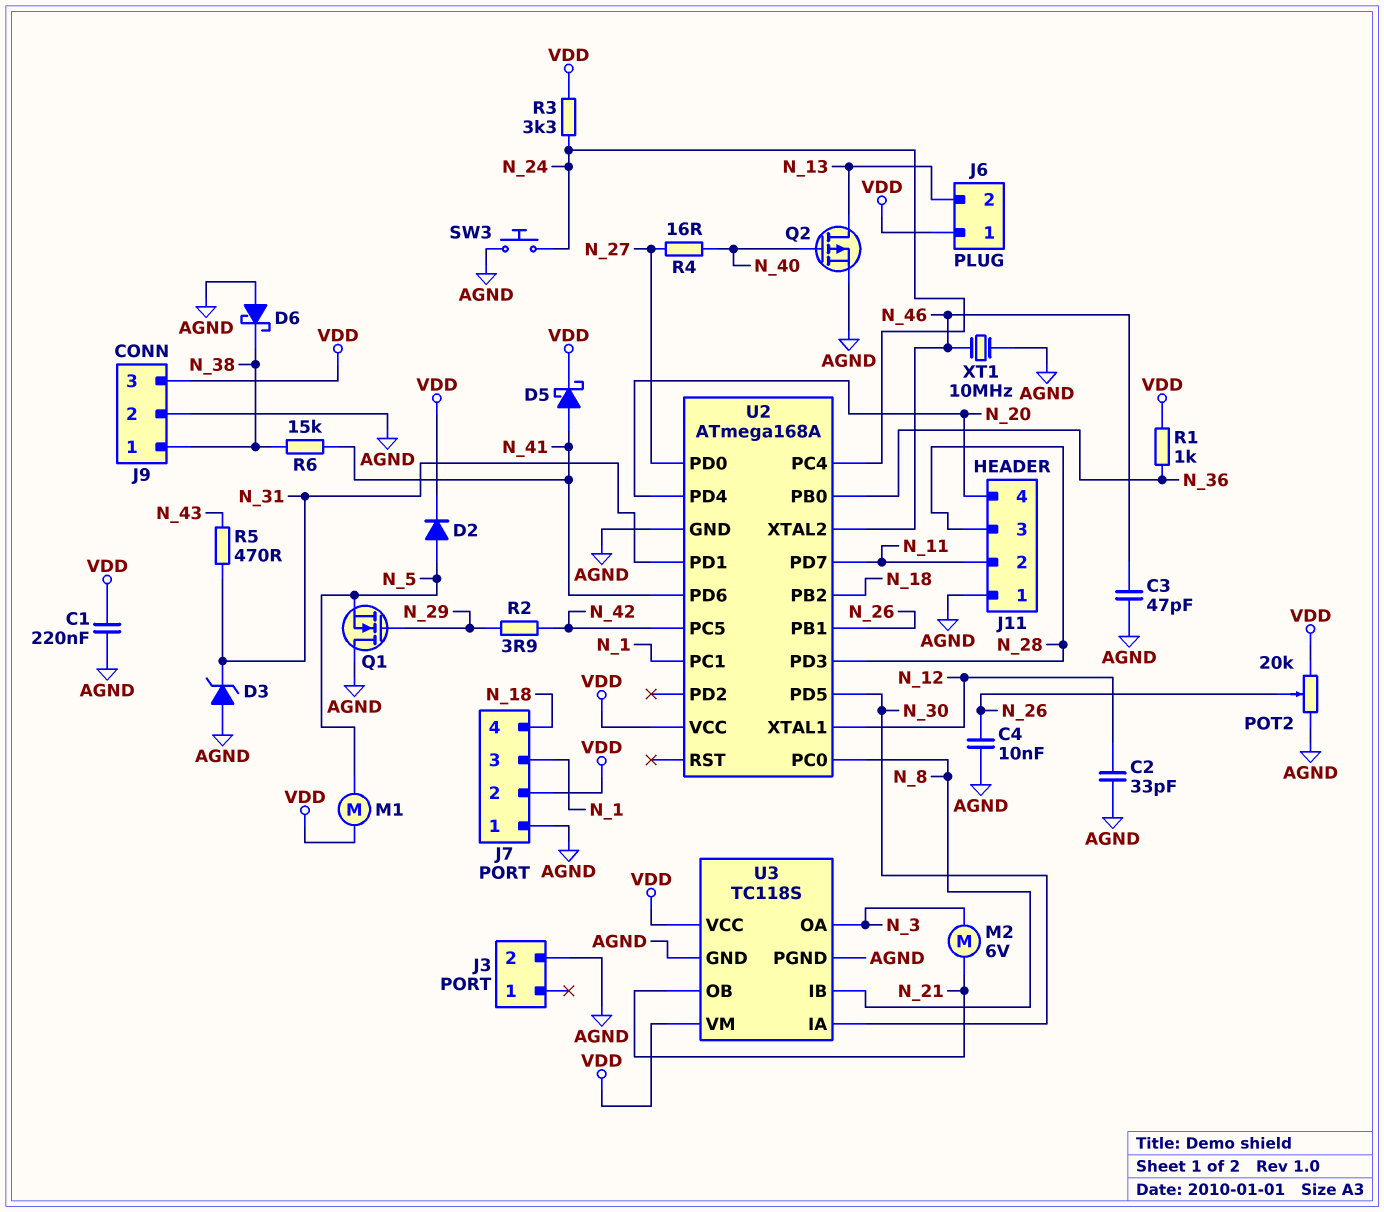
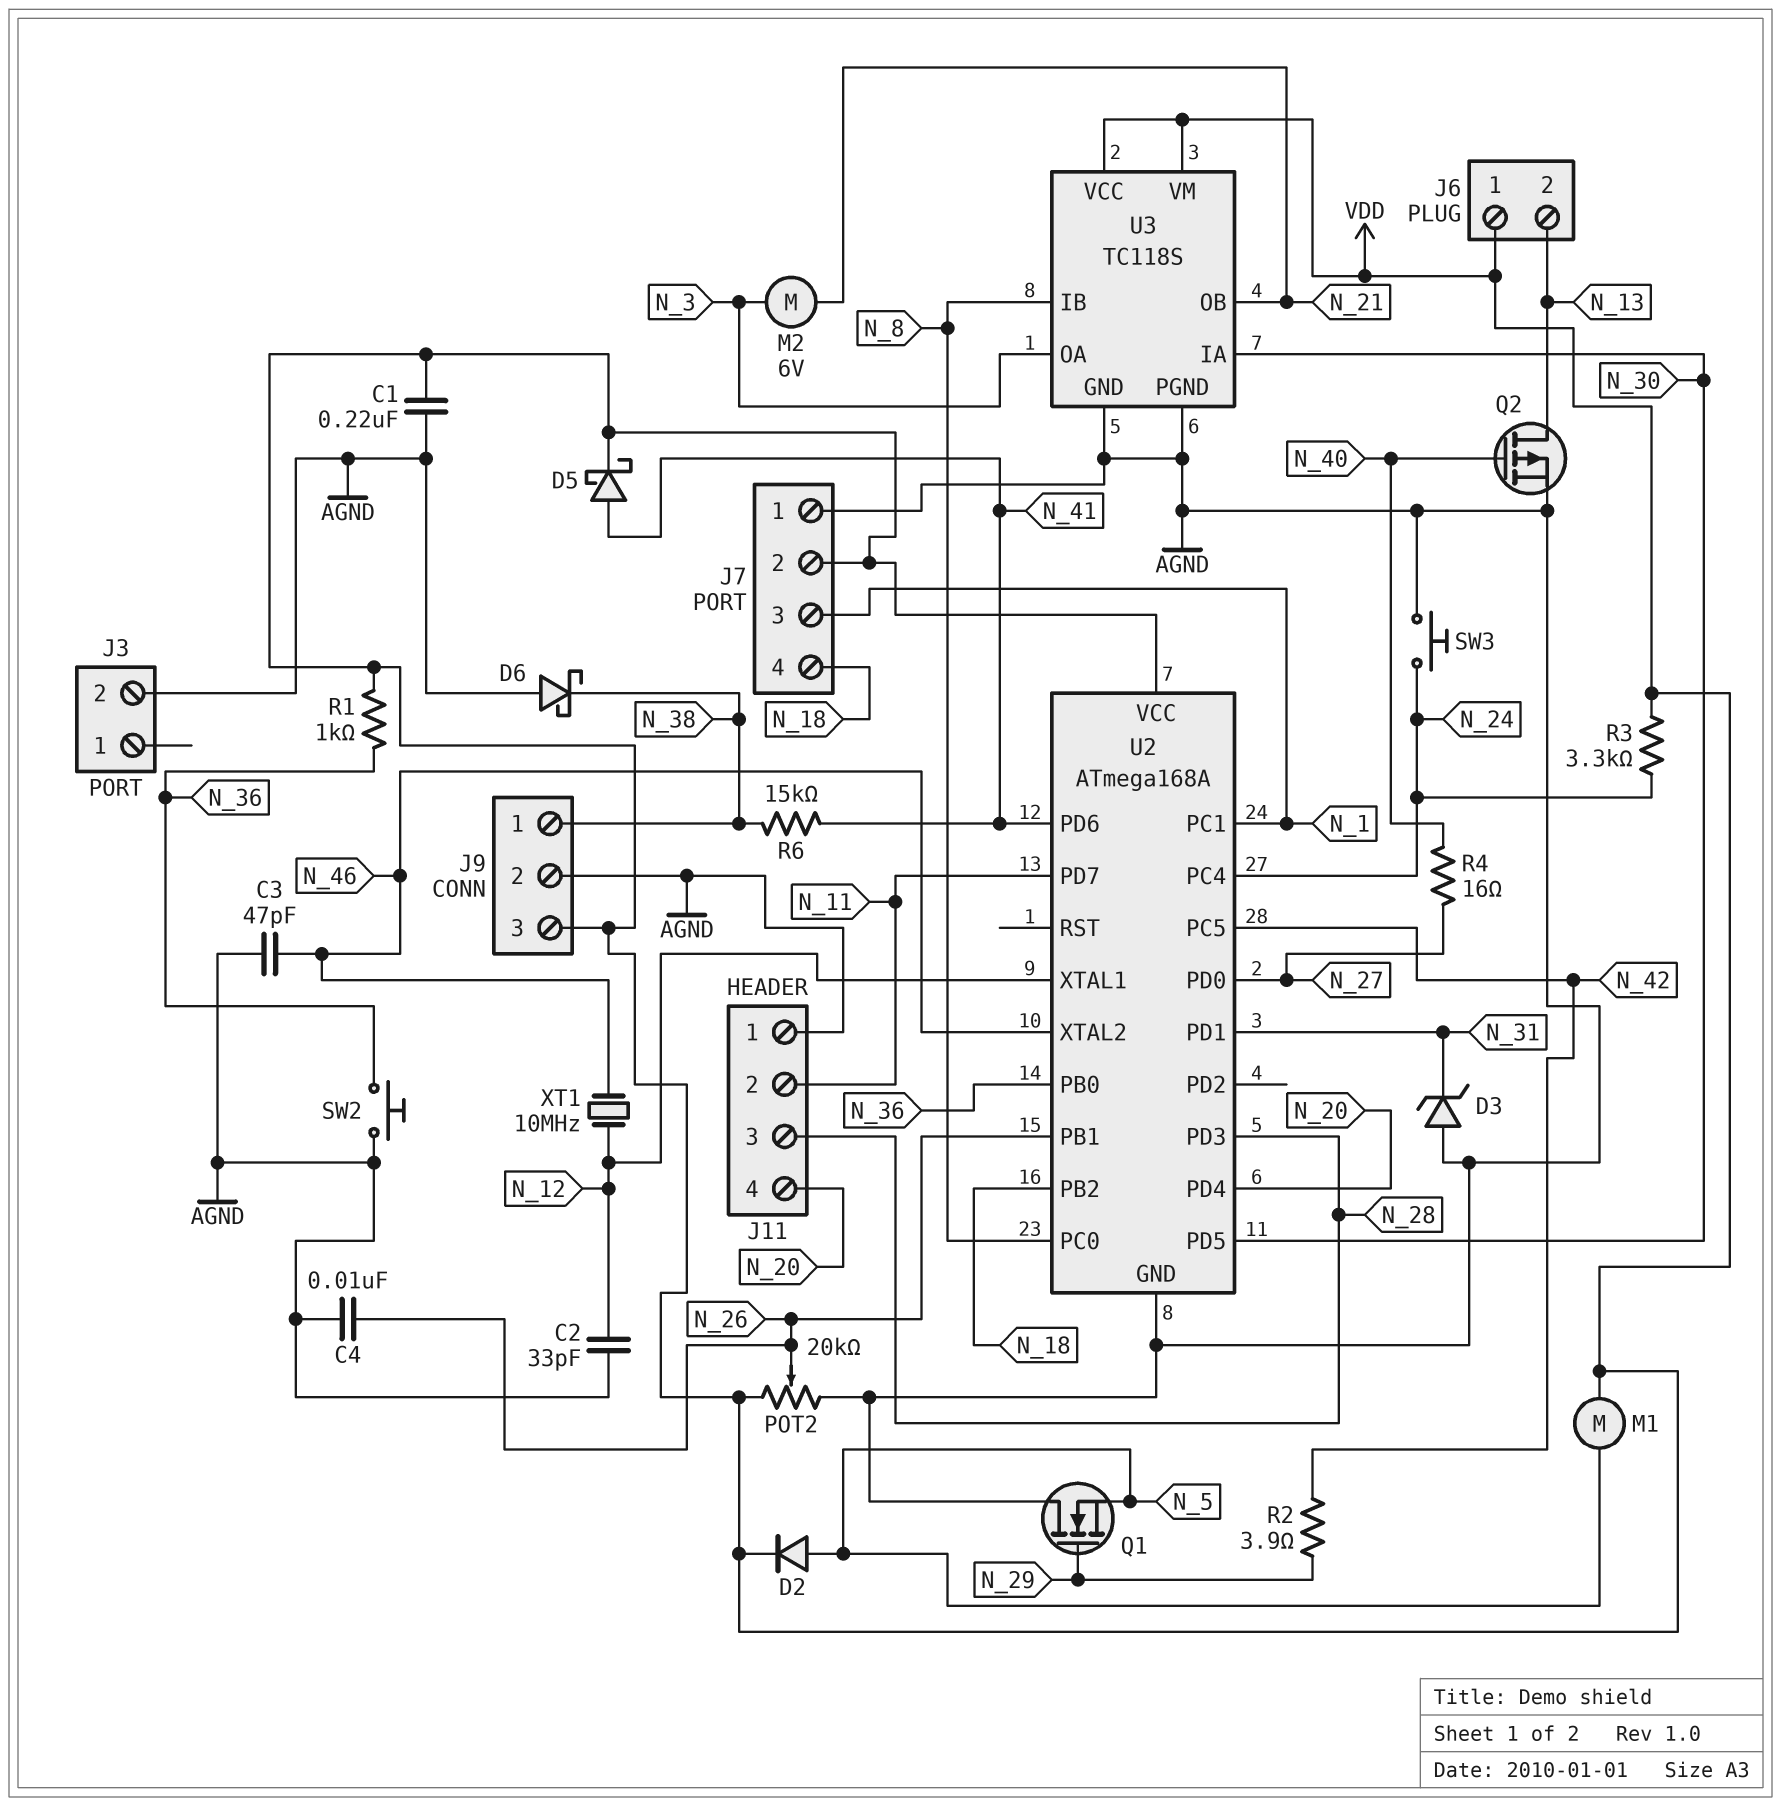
R5: 470 (N_31, N_43) -> none
SW2: none -> button (AGND, N_36)
XT1: 10MHz (AGND, N_46) -> 10MHz (N_12, N_46)

